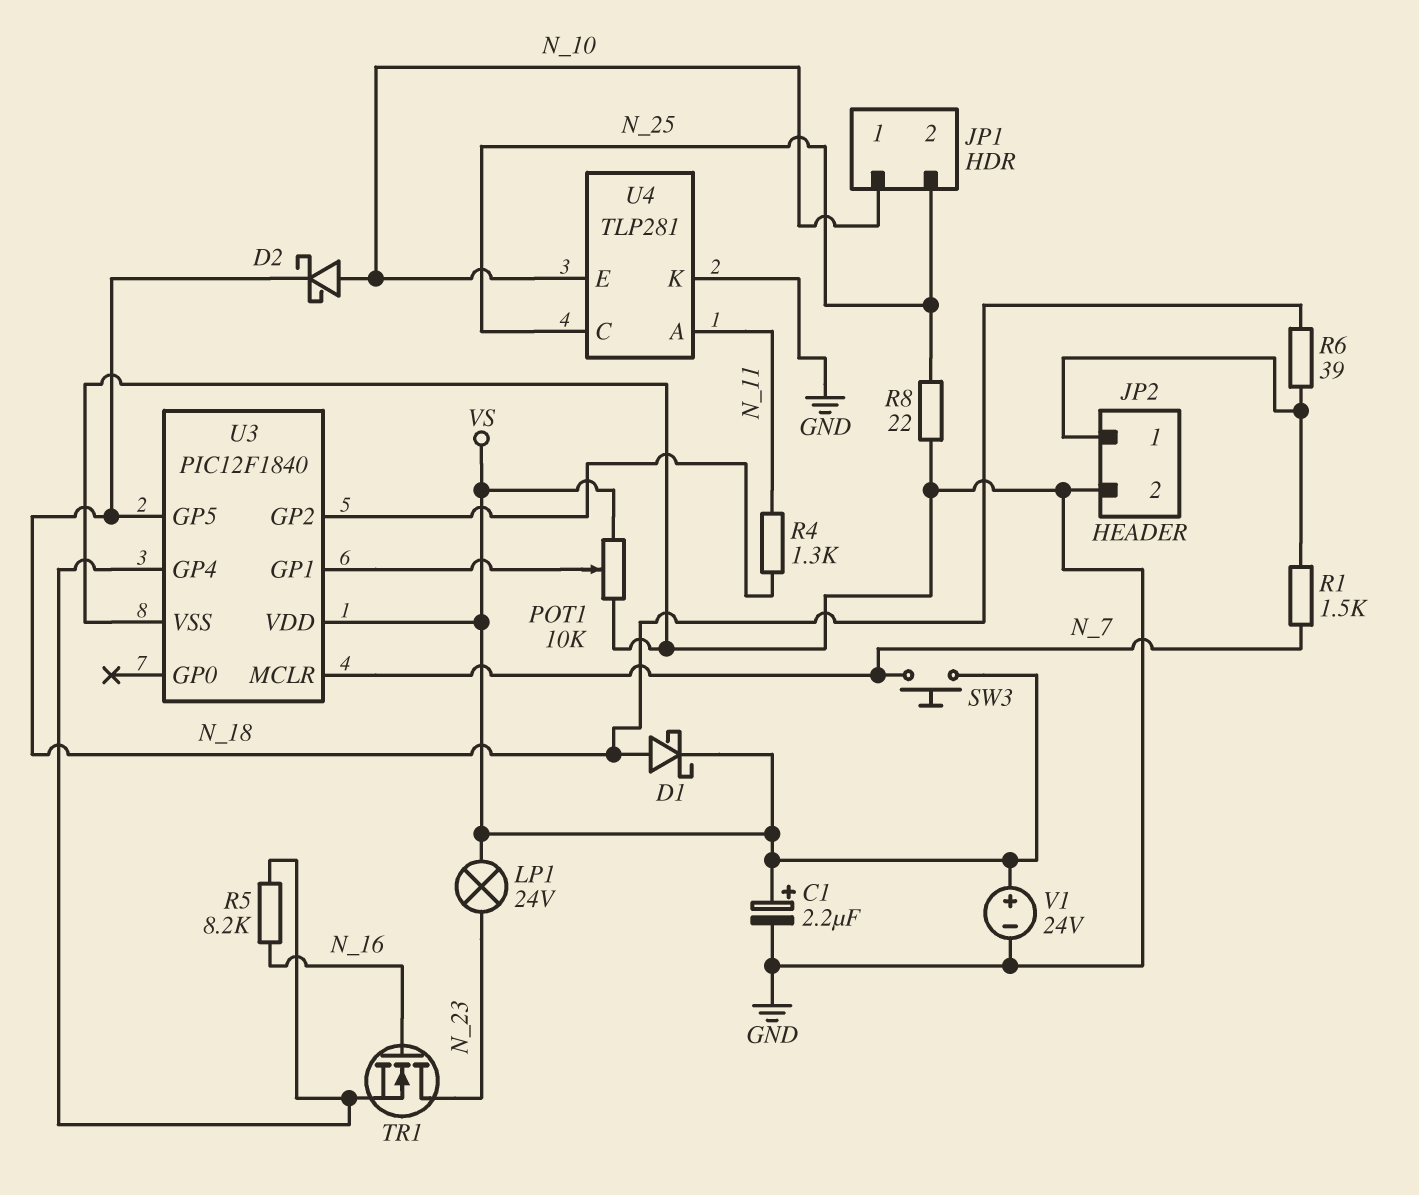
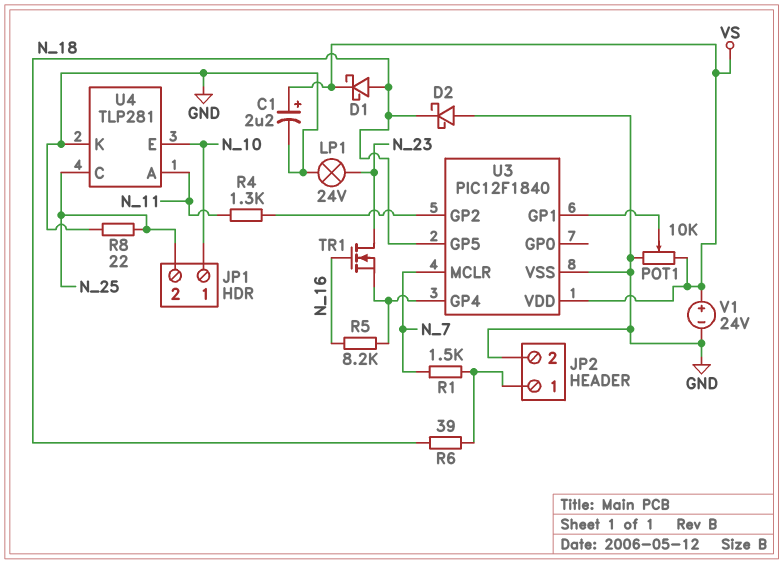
D2: schottky (A N_10, K N_18) -> schottky (A GND, K N_18)
LP1: lamp 24V (N_23, VS) -> lamp 24V (GND, N_23)
SW3: button (N_7, VS) -> none

